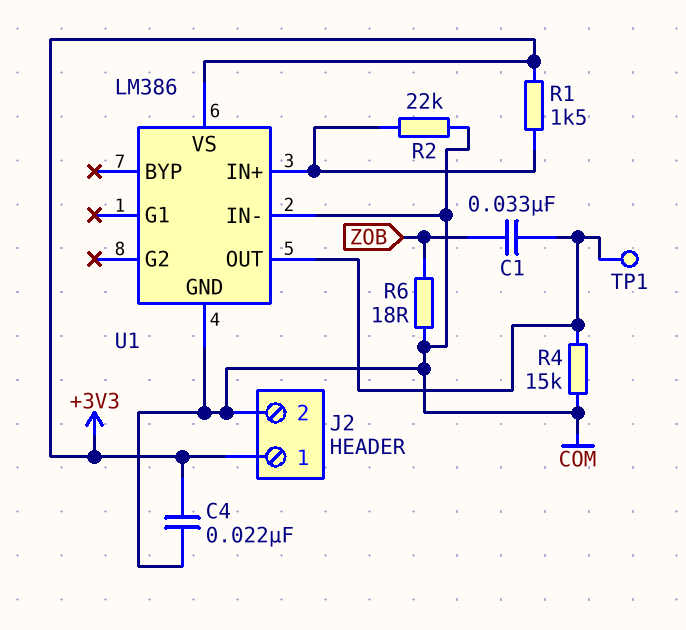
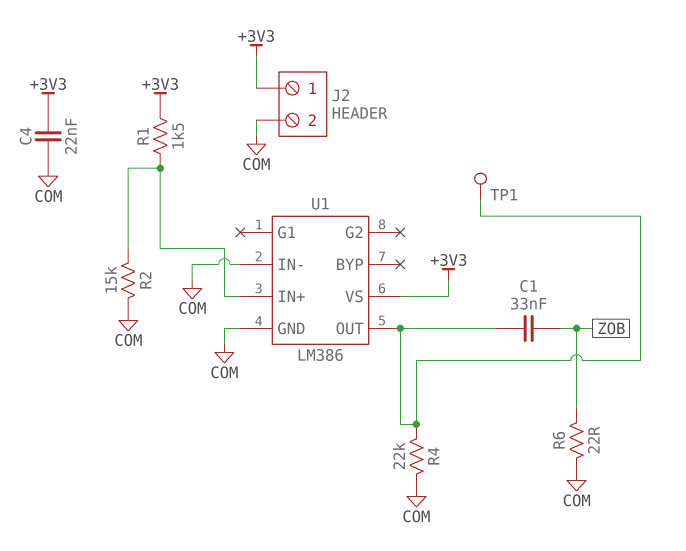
R2: 22k (COM, U1/IN+) -> 15k (COM, U1/IN+)
R4: 15k (COM, U1/OUT) -> 22k (COM, U1/OUT)
R6: 18 (COM, ZOB) -> 22 (COM, ZOB)

